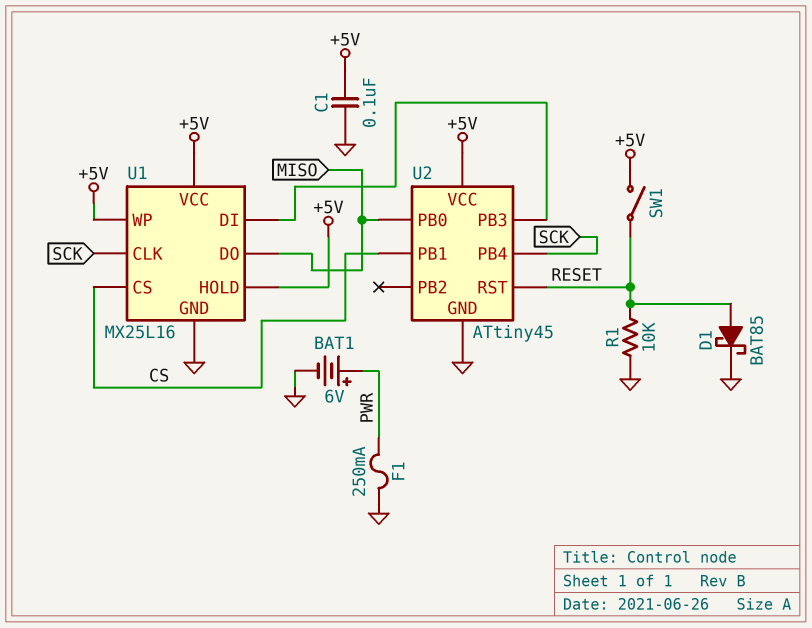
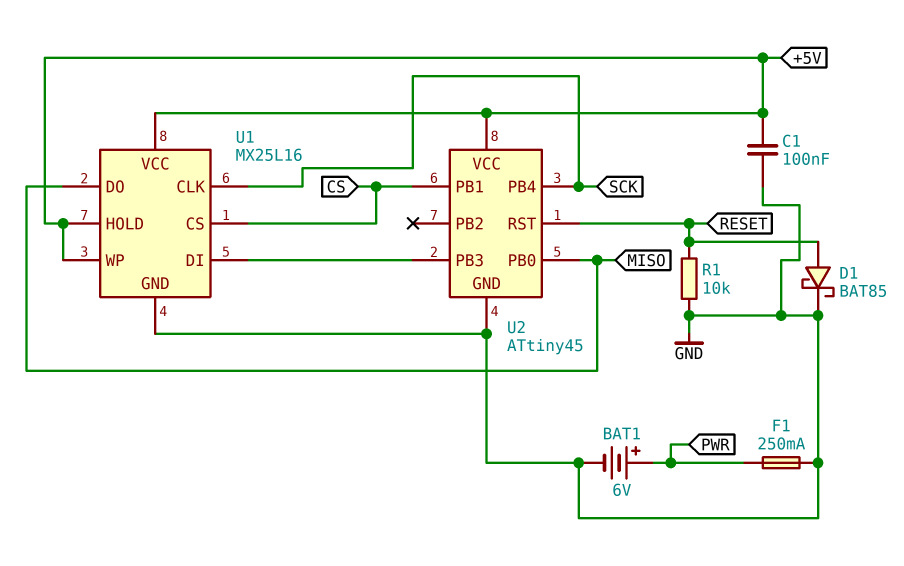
SW1: switch (+5V, RESET) -> none

